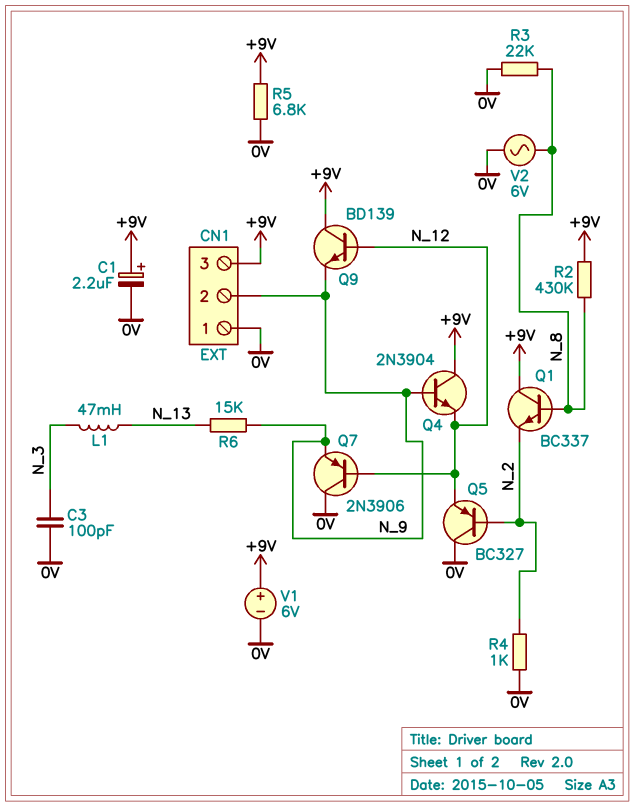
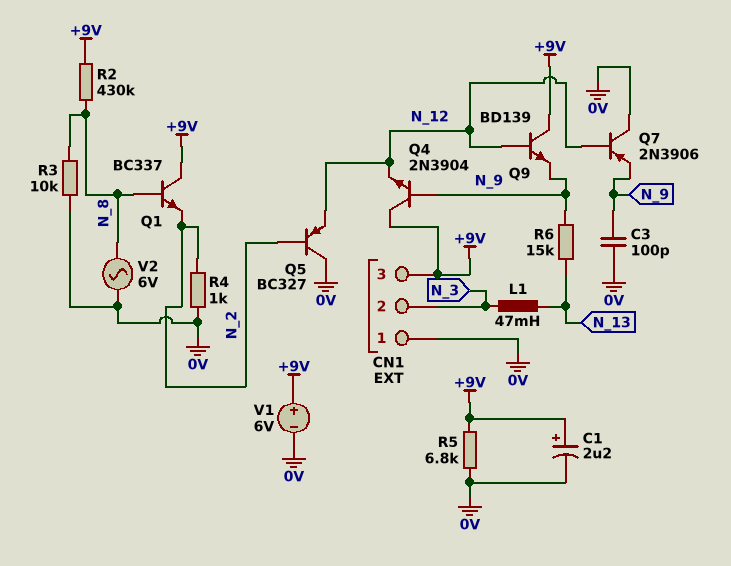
C3: 100pF (0V, N_3) -> 100pF (0V, N_9)
CN1 pin 2: N_9 -> N_3
R3: 22k (0V, N_8) -> 10k (0V, N_8)

